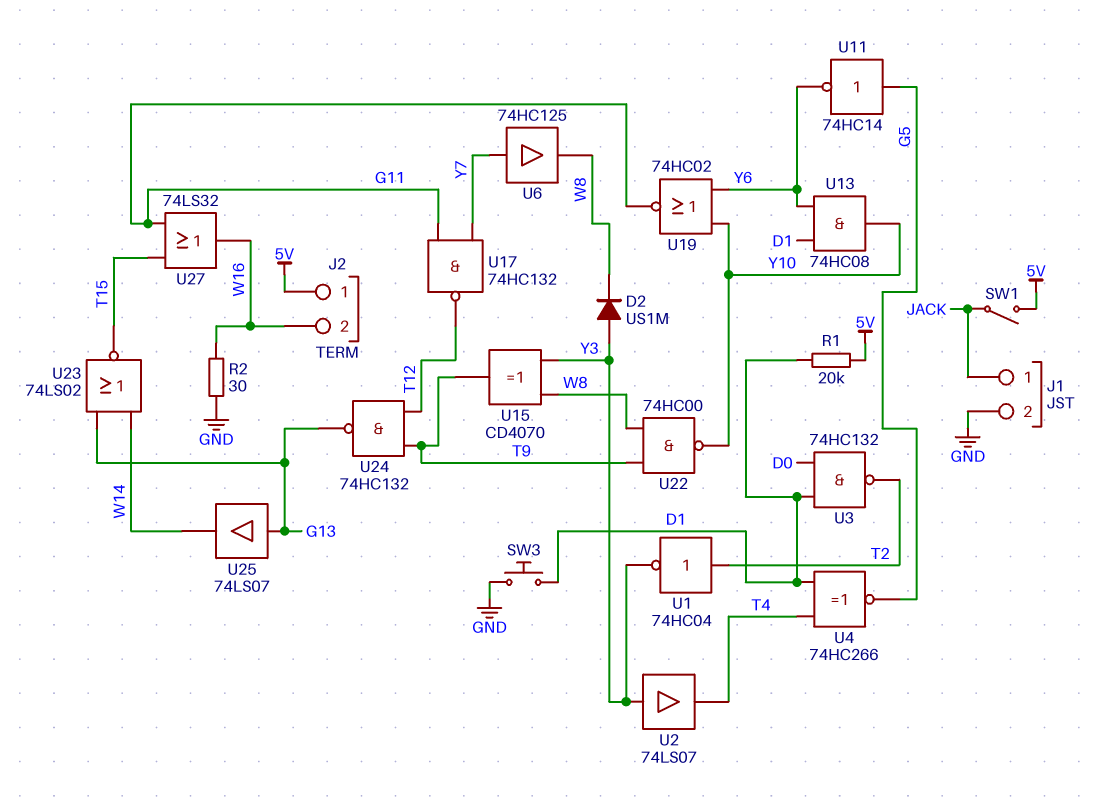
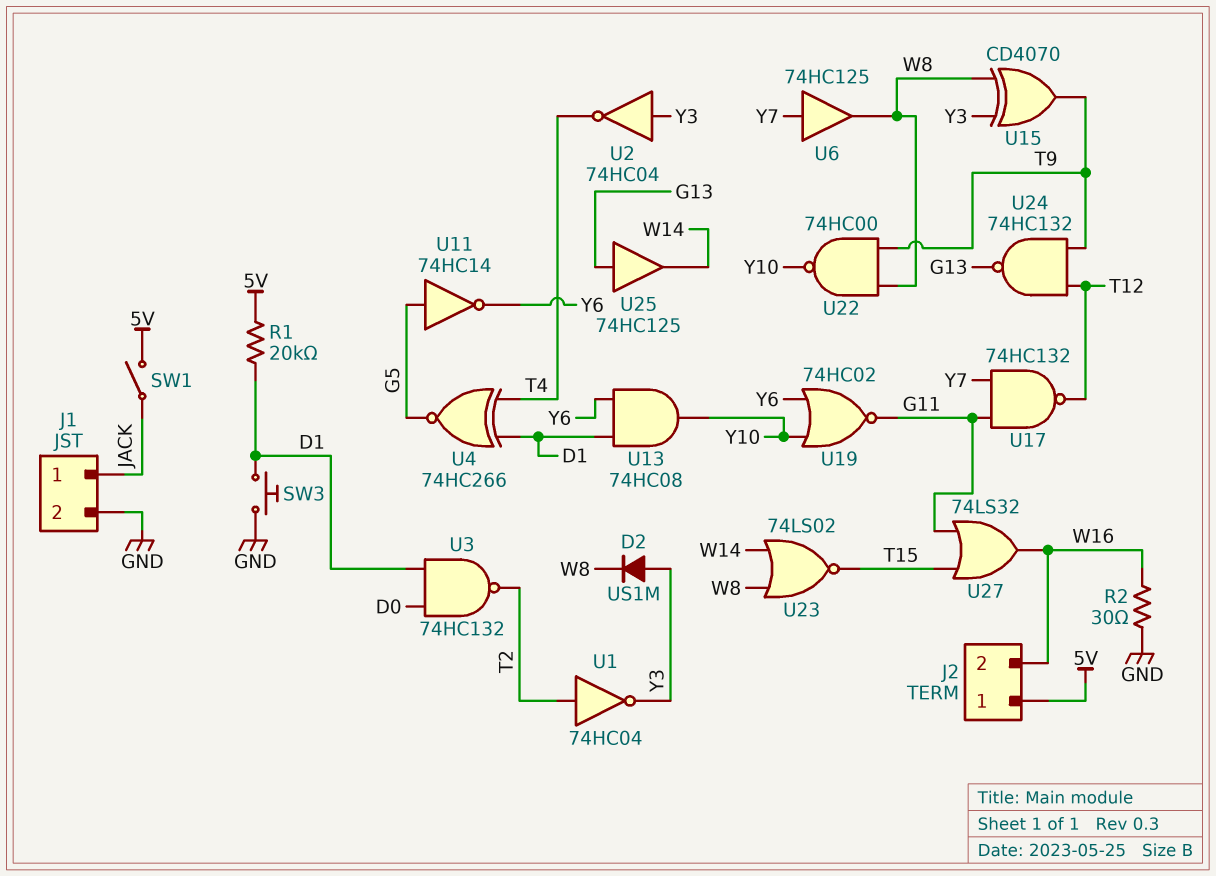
U2: buffer 74LS07 (in Y3, out T4) -> NOT 74HC04 (in Y3, out T4)
U23: NOR 74LS02 (in G13, in W14, out T15) -> NOR 74LS02 (in W8, in W14, out T15)
U25: buffer 74LS07 (in G13, out W14) -> buffer 74HC125 (in G13, out W14)

